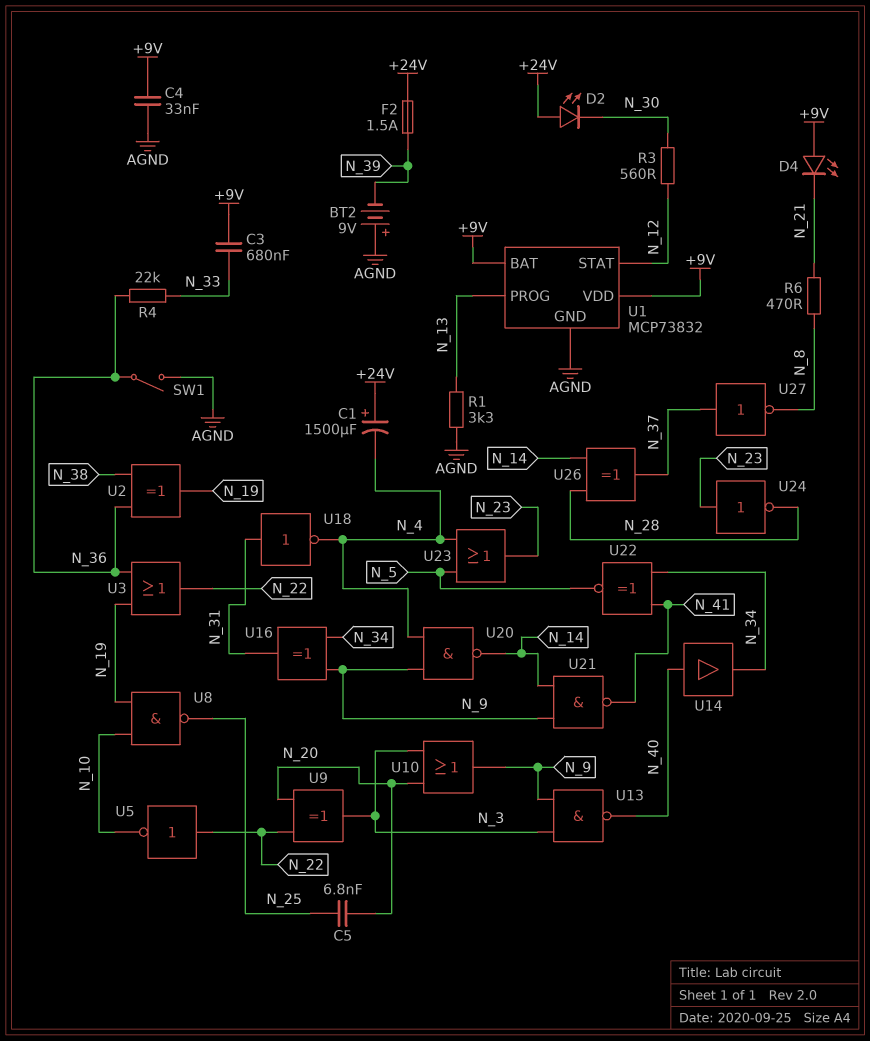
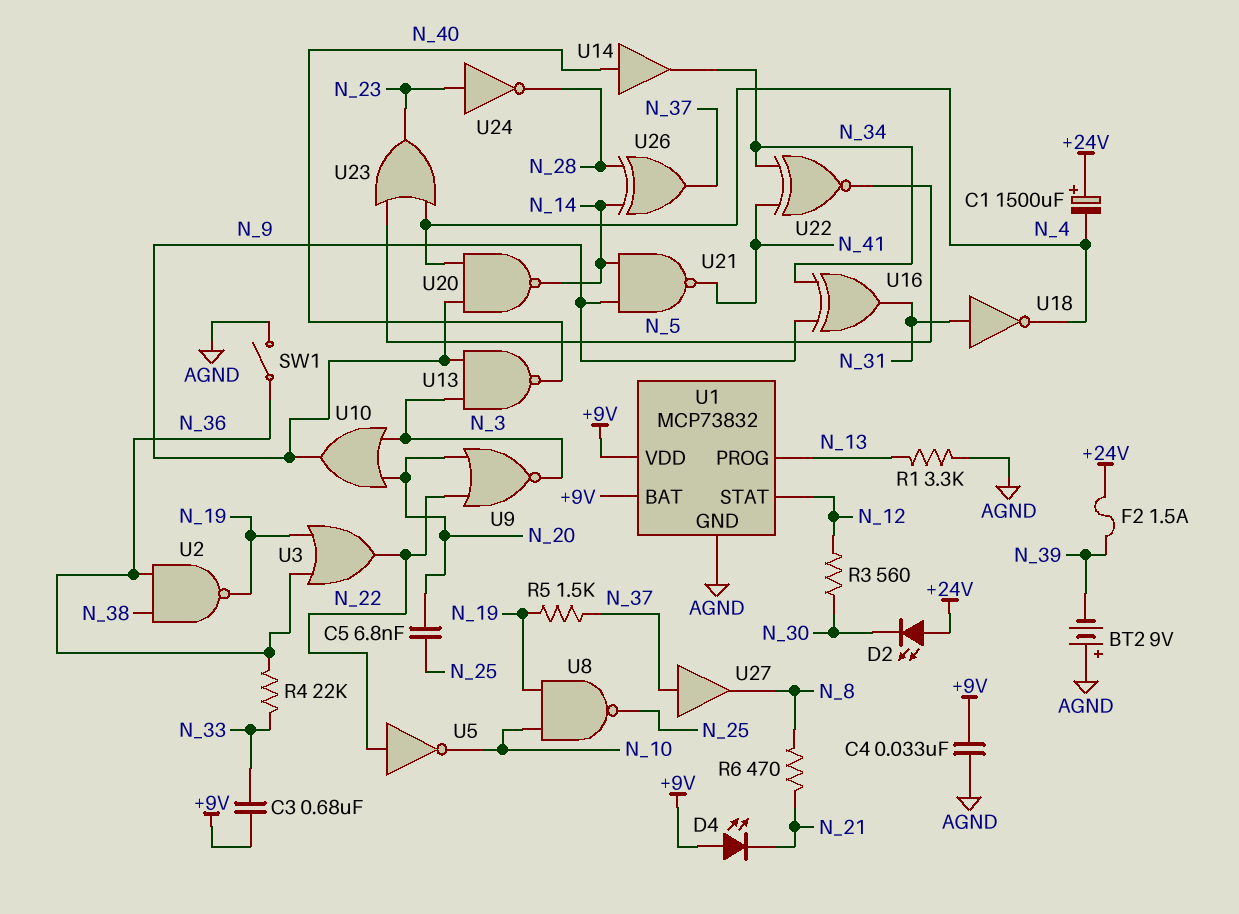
R5: none -> 1.5k (N_19, N_37)
U2: XOR (in N_36, in N_38, out N_19) -> NAND (in N_36, in N_38, out N_19)
U9: XOR (in N_20, in N_22, out N_3) -> NOR (in N_20, in N_22, out N_3)
U27: NOT (in N_37, out N_8) -> buffer (in N_37, out N_8)

